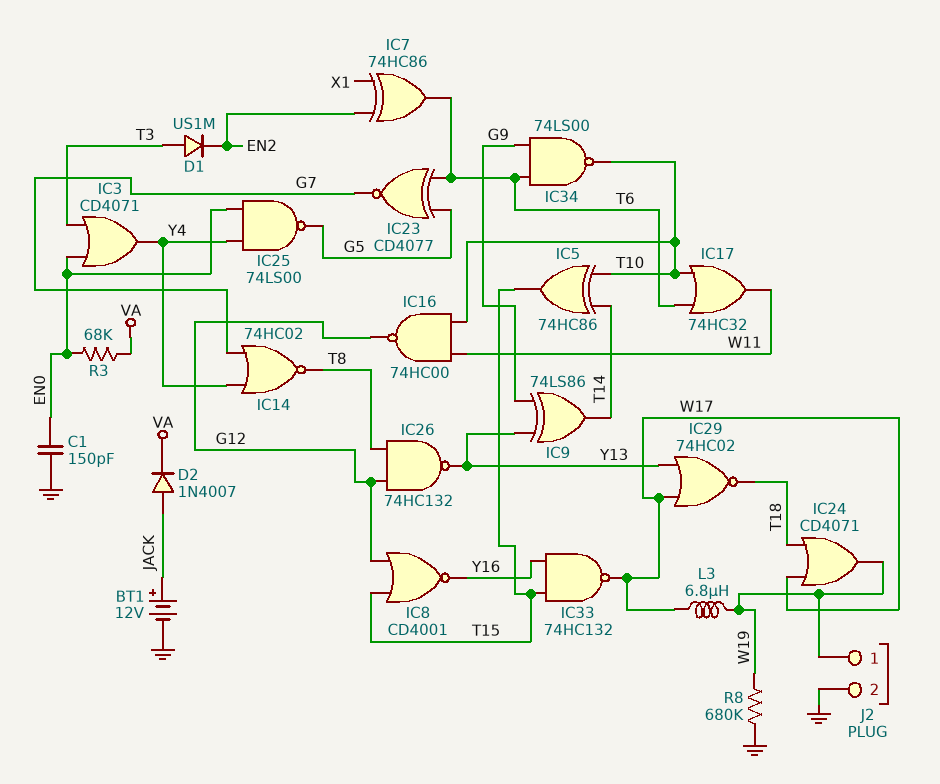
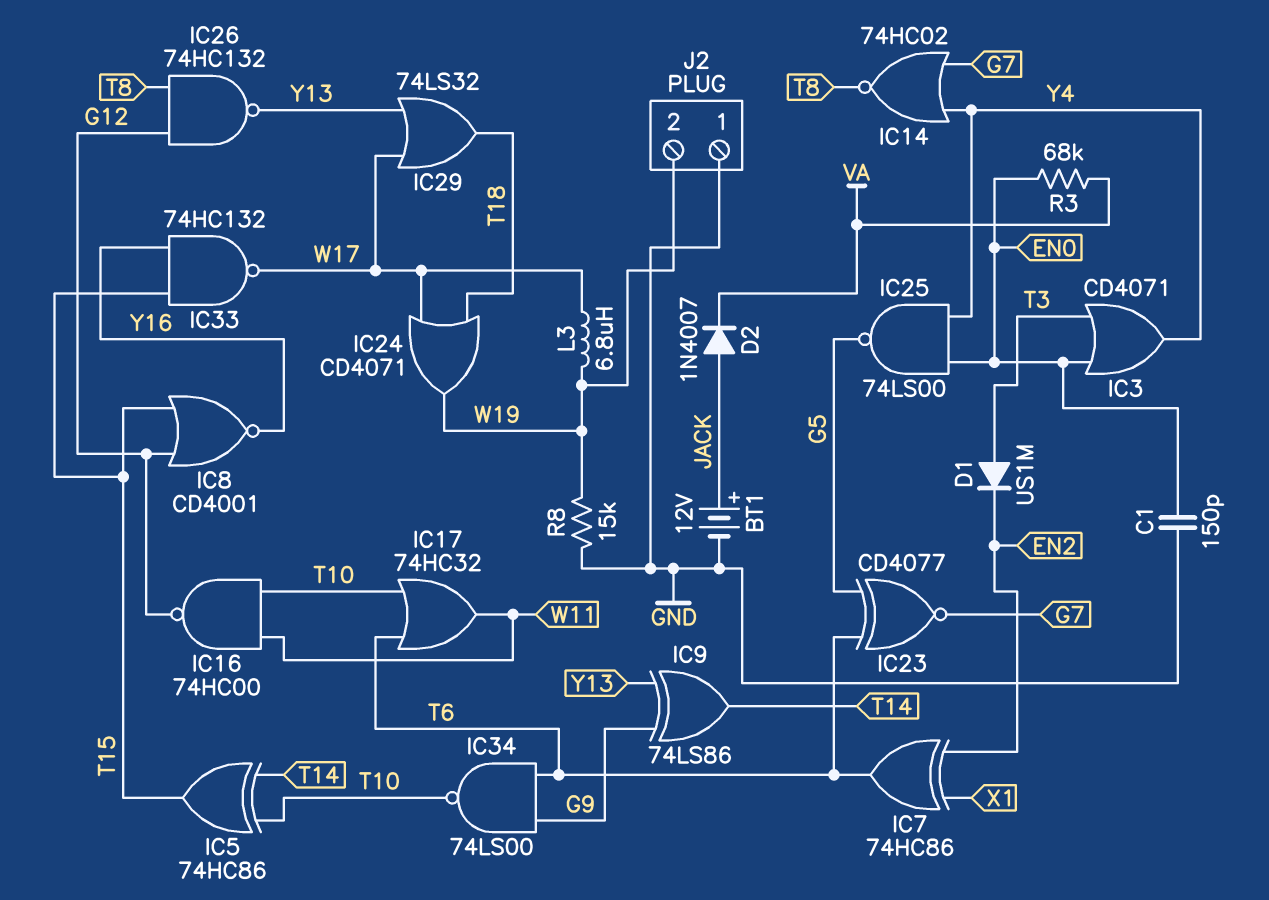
IC29: NOR 74HC02 (in W17, in Y13, out T18) -> OR 74LS32 (in W17, in Y13, out T18)
J2 pin 1: W19 -> GND
J2 pin 2: GND -> W19
R8: 680k (GND, W19) -> 15k (GND, W19)

